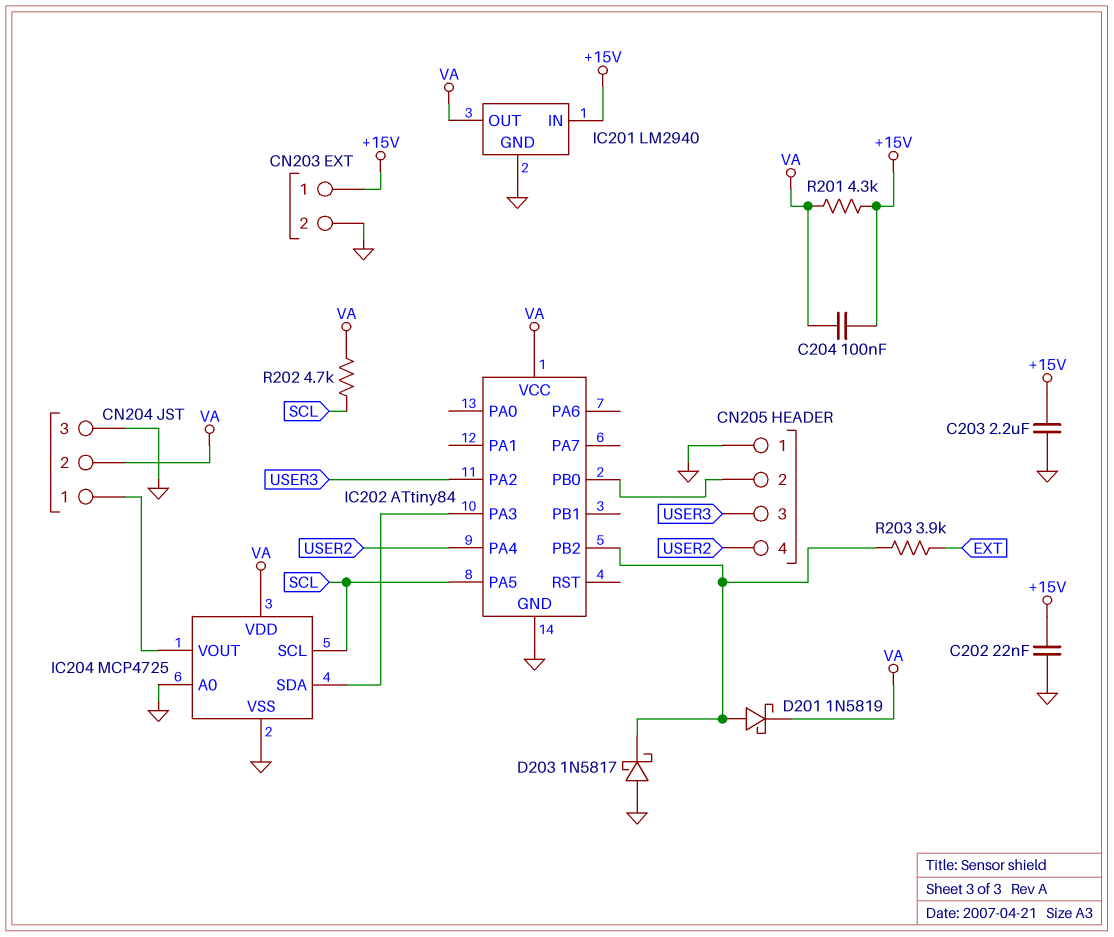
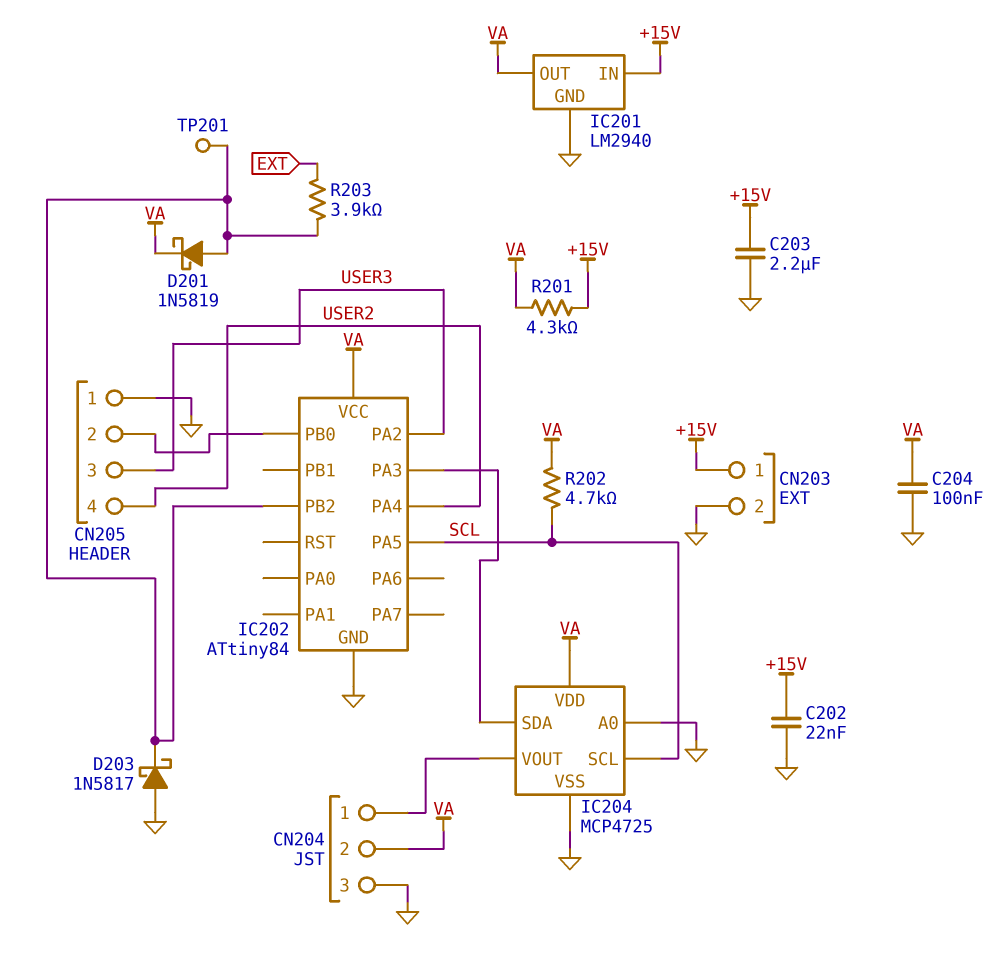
C204: 100nF (+15V, VA) -> 100nF (GND, VA)
TP201: none -> test point (IC202/PB2)

